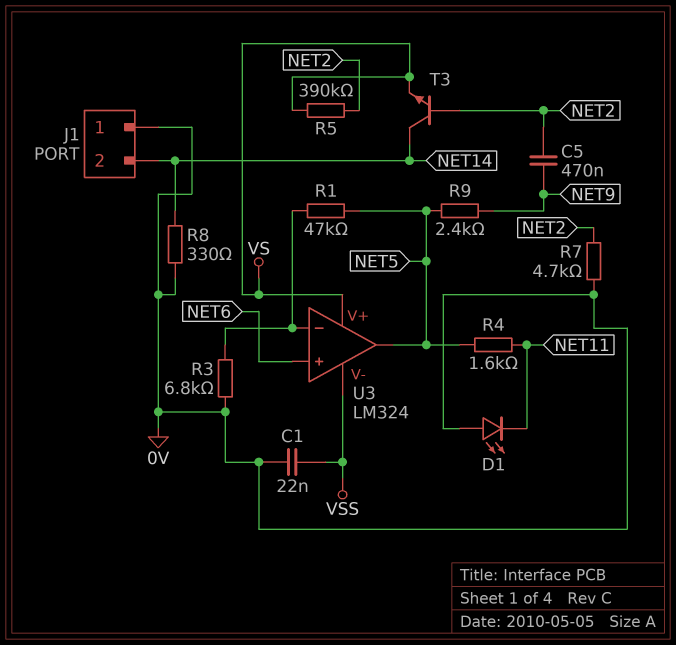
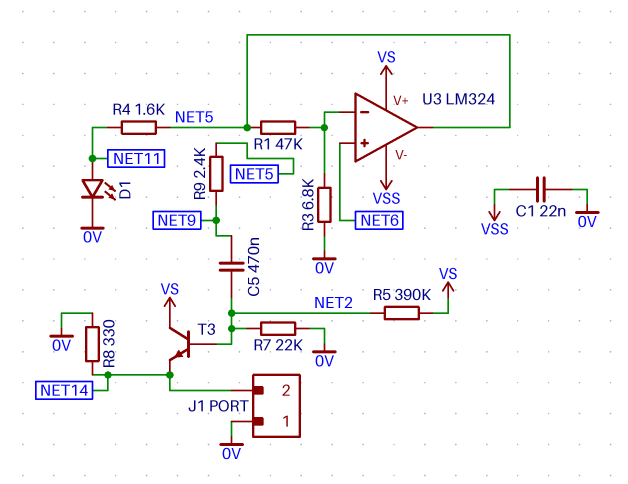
D1: LED (A 0V, K NET11) -> LED (A NET11, K 0V)
R7: 4.7k (0V, NET2) -> 22k (0V, NET2)
T3: NPN (B NET2, C NET14, E VS) -> NPN (B NET2, C VS, E NET14)

